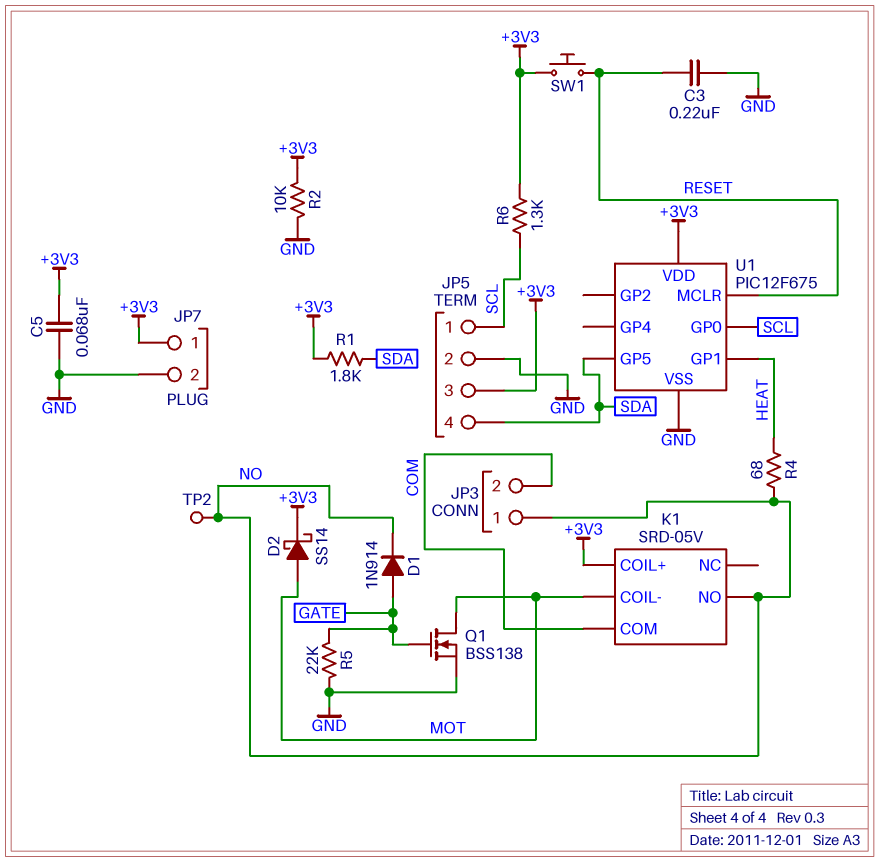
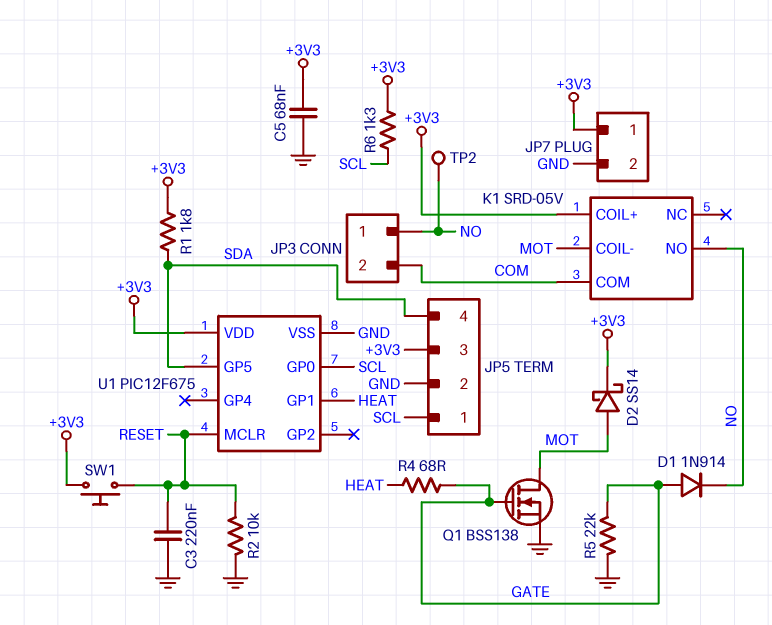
R2: 10k (+3V3, GND) -> 10k (GND, RESET)
R4: 68 (HEAT, NO) -> 68 (GATE, HEAT)

